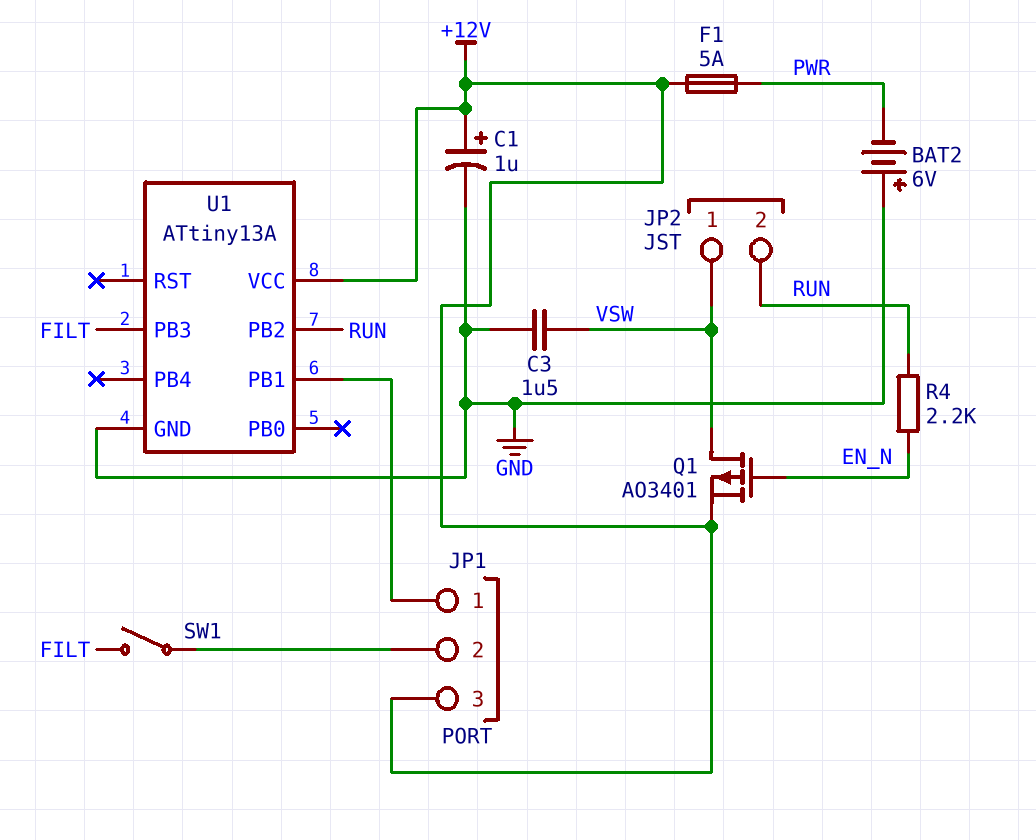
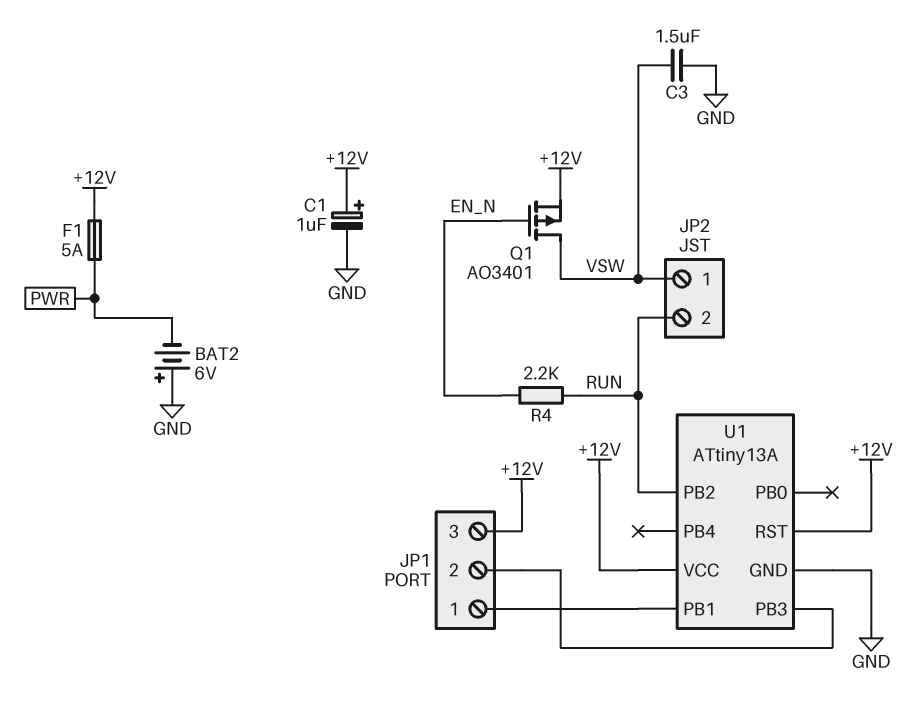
SW1: switch (FILT, JP1/2) -> none
U1 pin PB3: FILT -> JP1/2
U1 pin RST: none -> +12V

